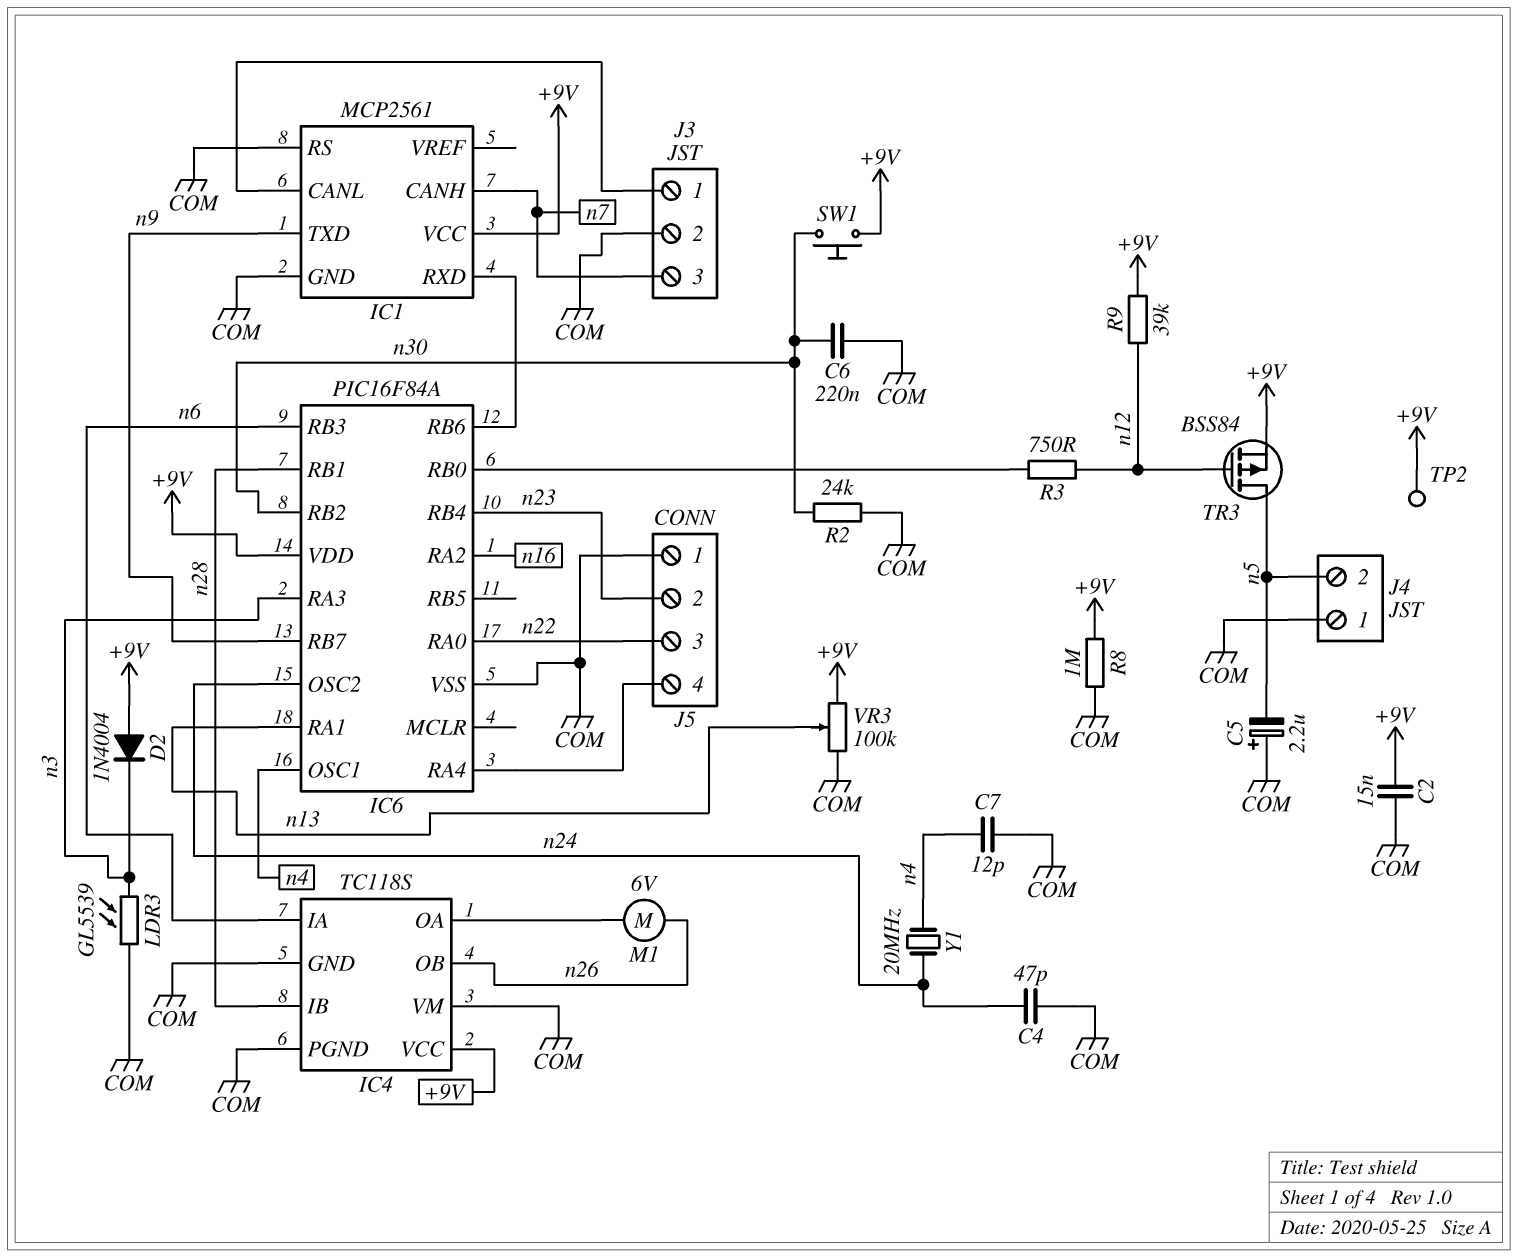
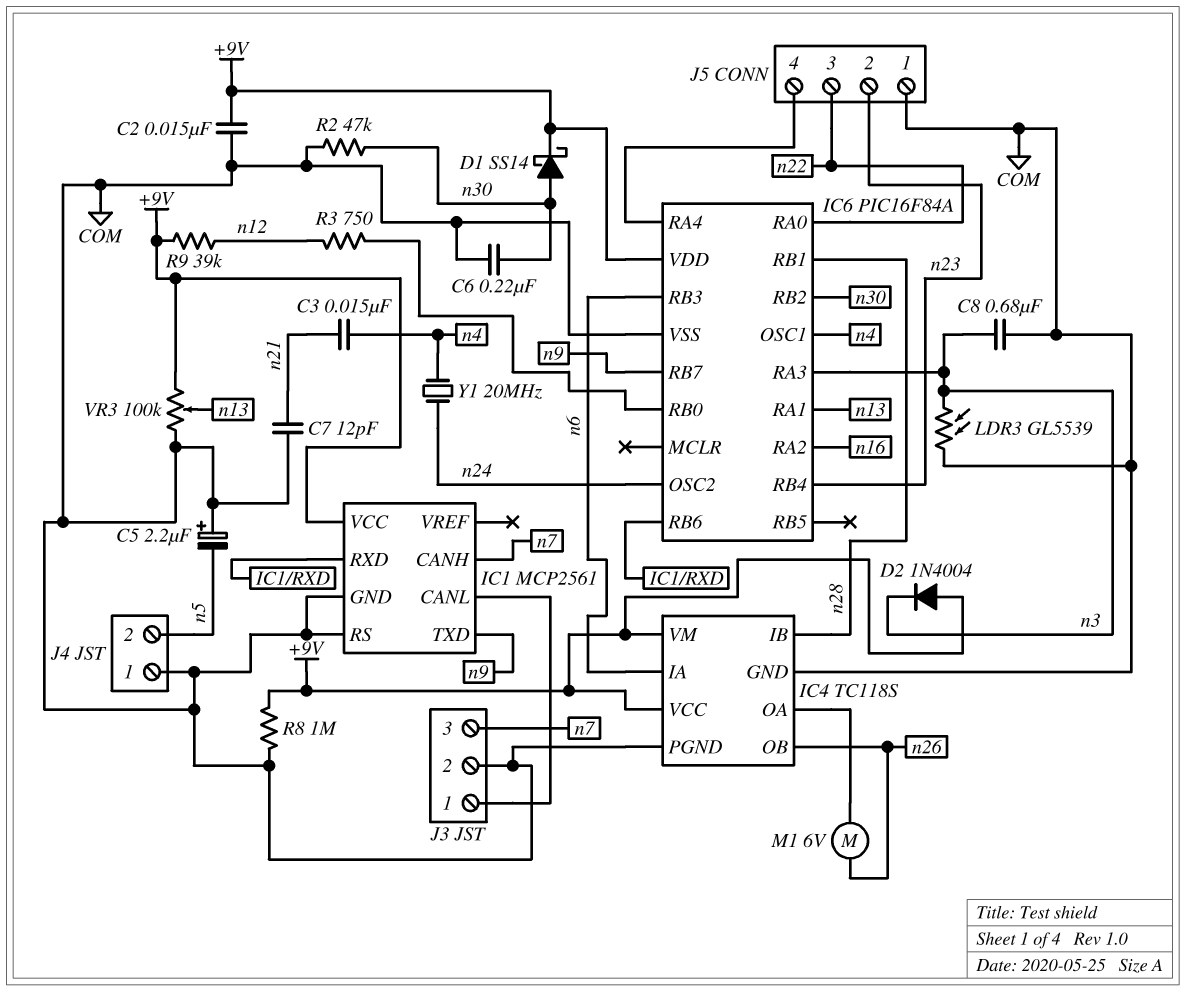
C3: none -> 15nF (n4, n21)
C4: 47pF (COM, n24) -> none
C7: 12pF (COM, n4) -> 12pF (COM, n21)
C8: none -> 680nF (COM, n3)
D1: none -> schottky SS14 (A n30, K +9V)
IC4 pin VM: COM -> +9V
R2: 24k (COM, n30) -> 47k (COM, n30)
SW1: button (+9V, n30) -> none
TP2: test point (+9V) -> none
TR3: PMOS BSS84 (G n12, D n5, S +9V) -> none

